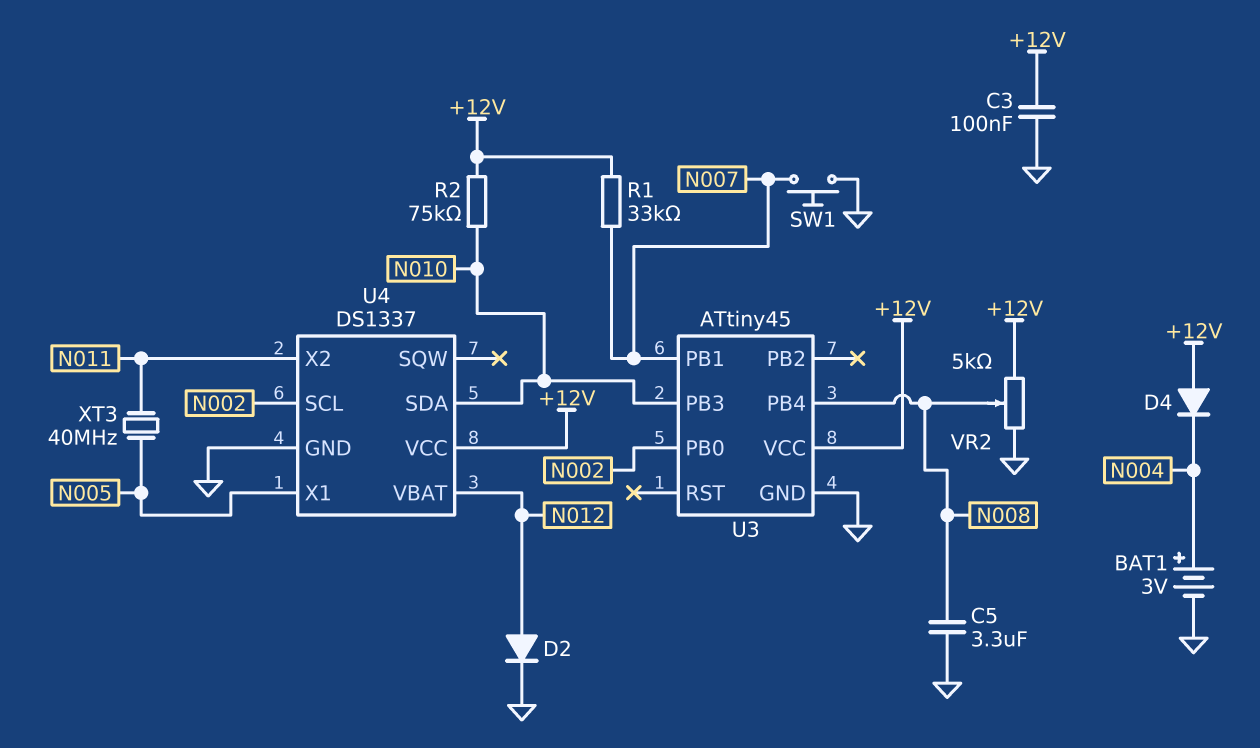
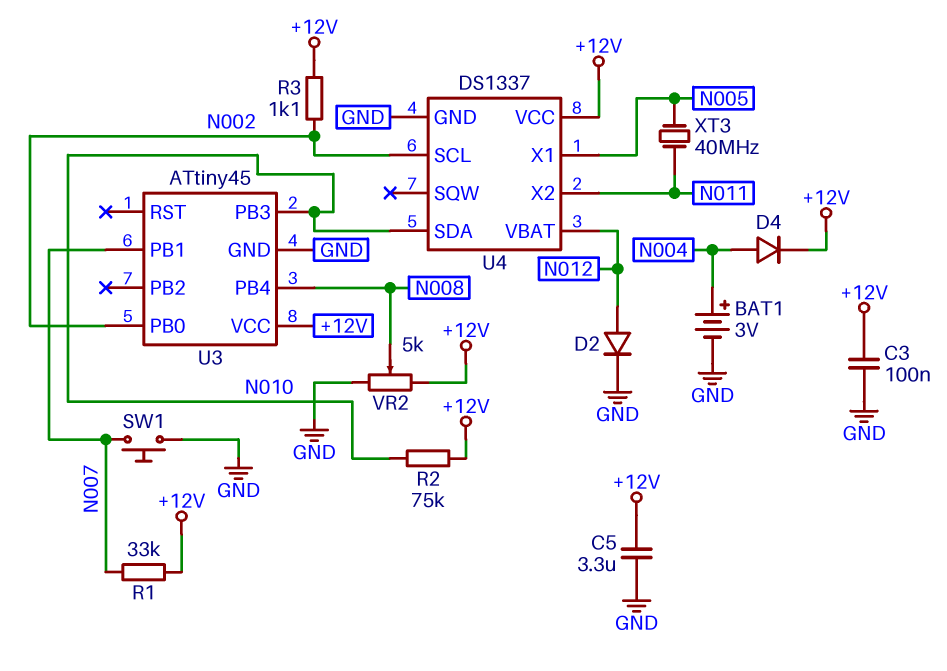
C5: 3.3uF (GND, N008) -> 3.3uF (+12V, GND)
D4: diode (A +12V, K N004) -> diode (A N004, K +12V)
R3: none -> 1.1k (+12V, N002)

